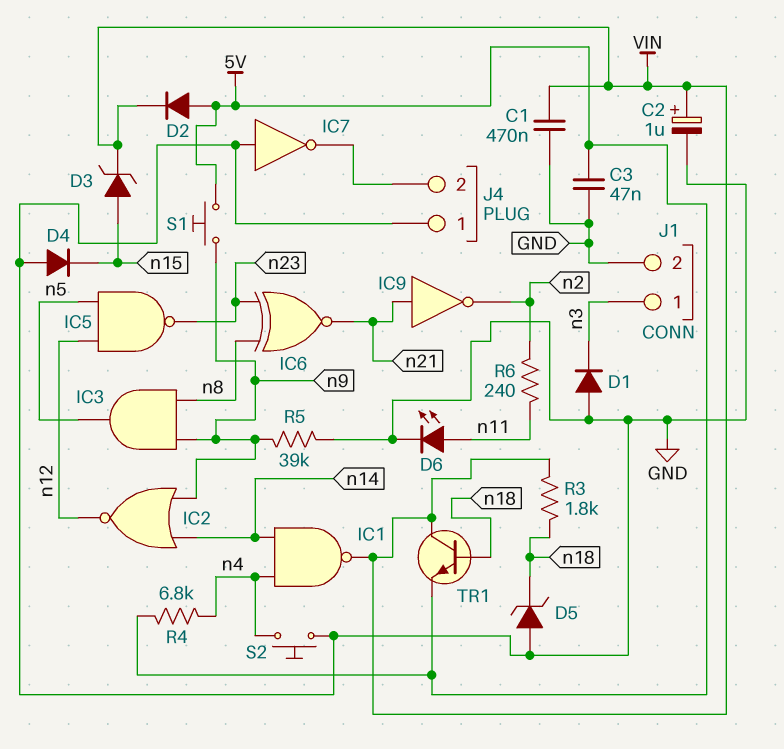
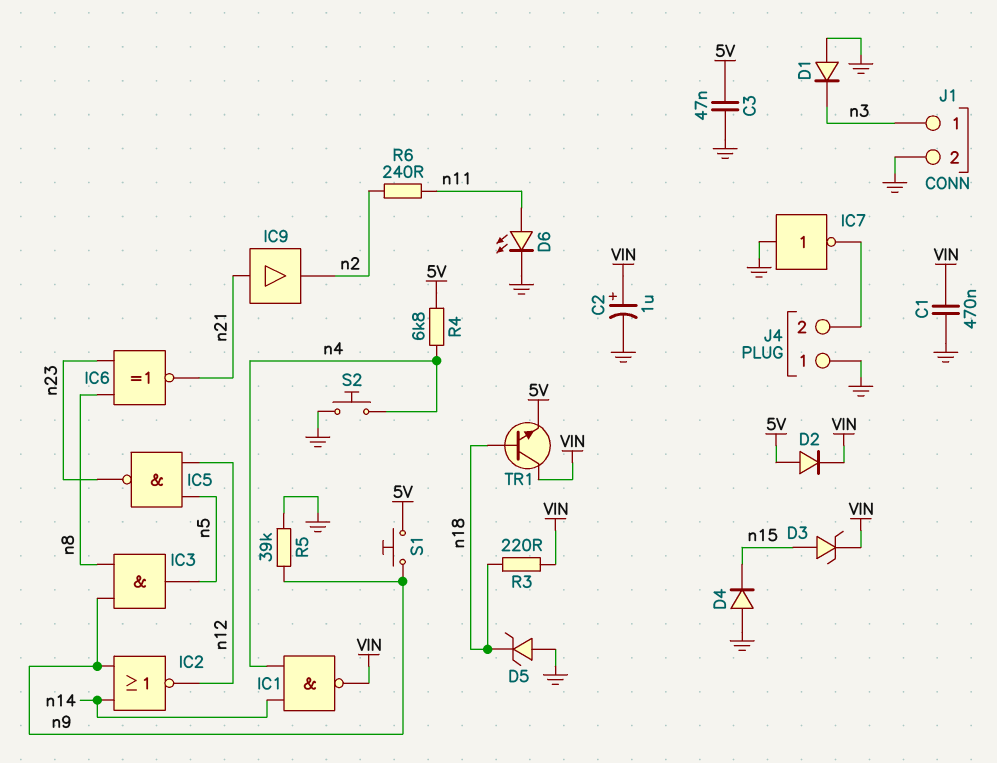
IC9: NOT (in n21, out n2) -> buffer (in n21, out n2)
R3: 1.8k (VIN, n18) -> 220 (VIN, n18)

